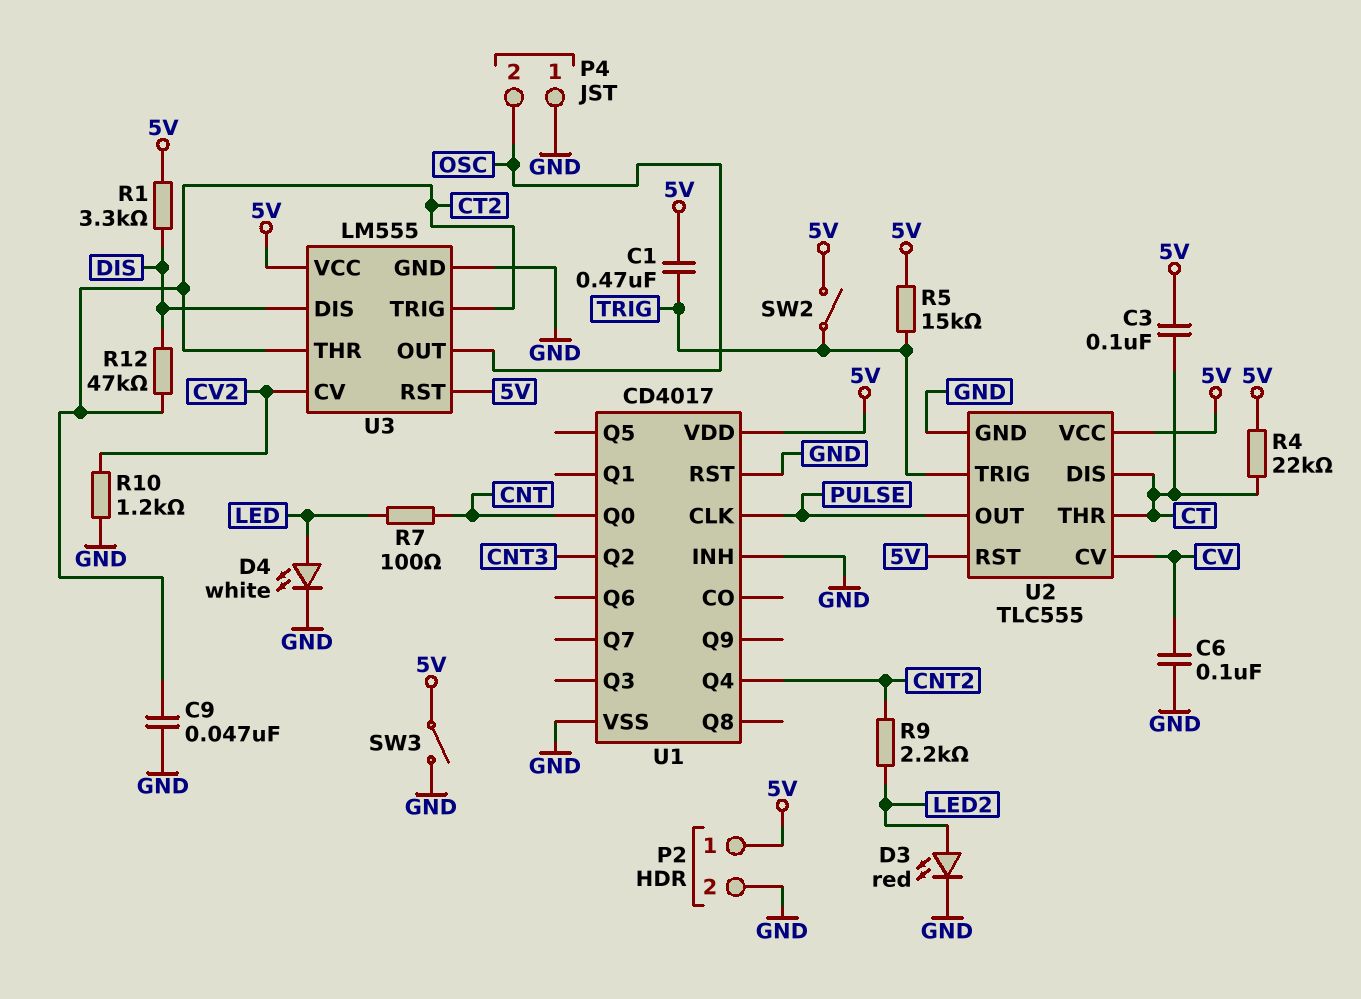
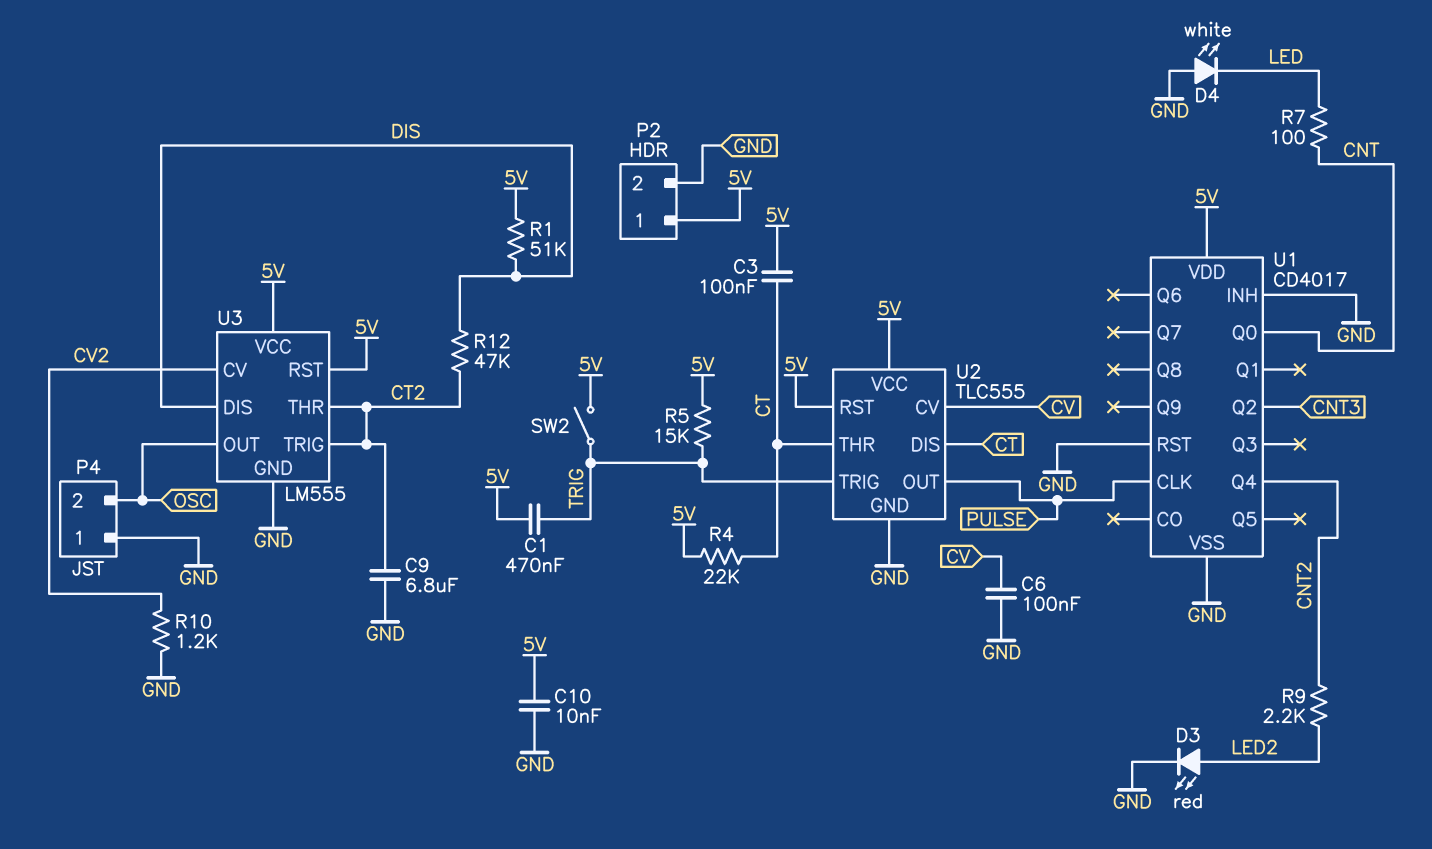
C9: 47nF (CT2, GND) -> 6.8uF (CT2, GND)
C10: none -> 10nF (5V, GND)
D4: LED white (A LED, K GND) -> LED white (A GND, K LED)
R1: 3.3k (5V, DIS) -> 51k (5V, DIS)
SW3: switch (5V, GND) -> none

